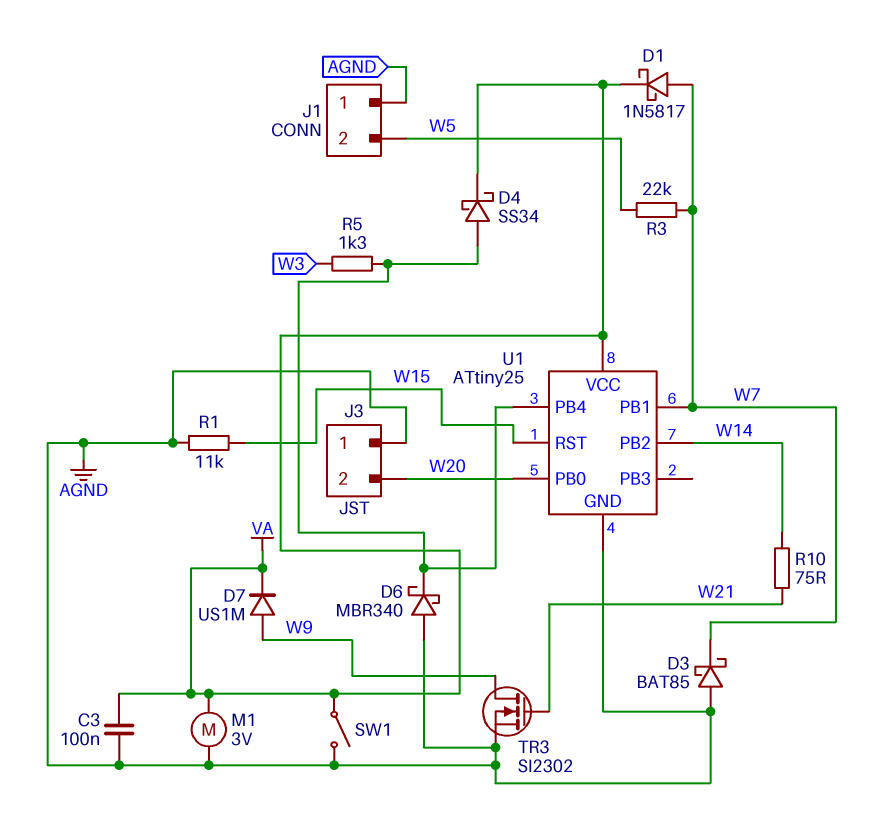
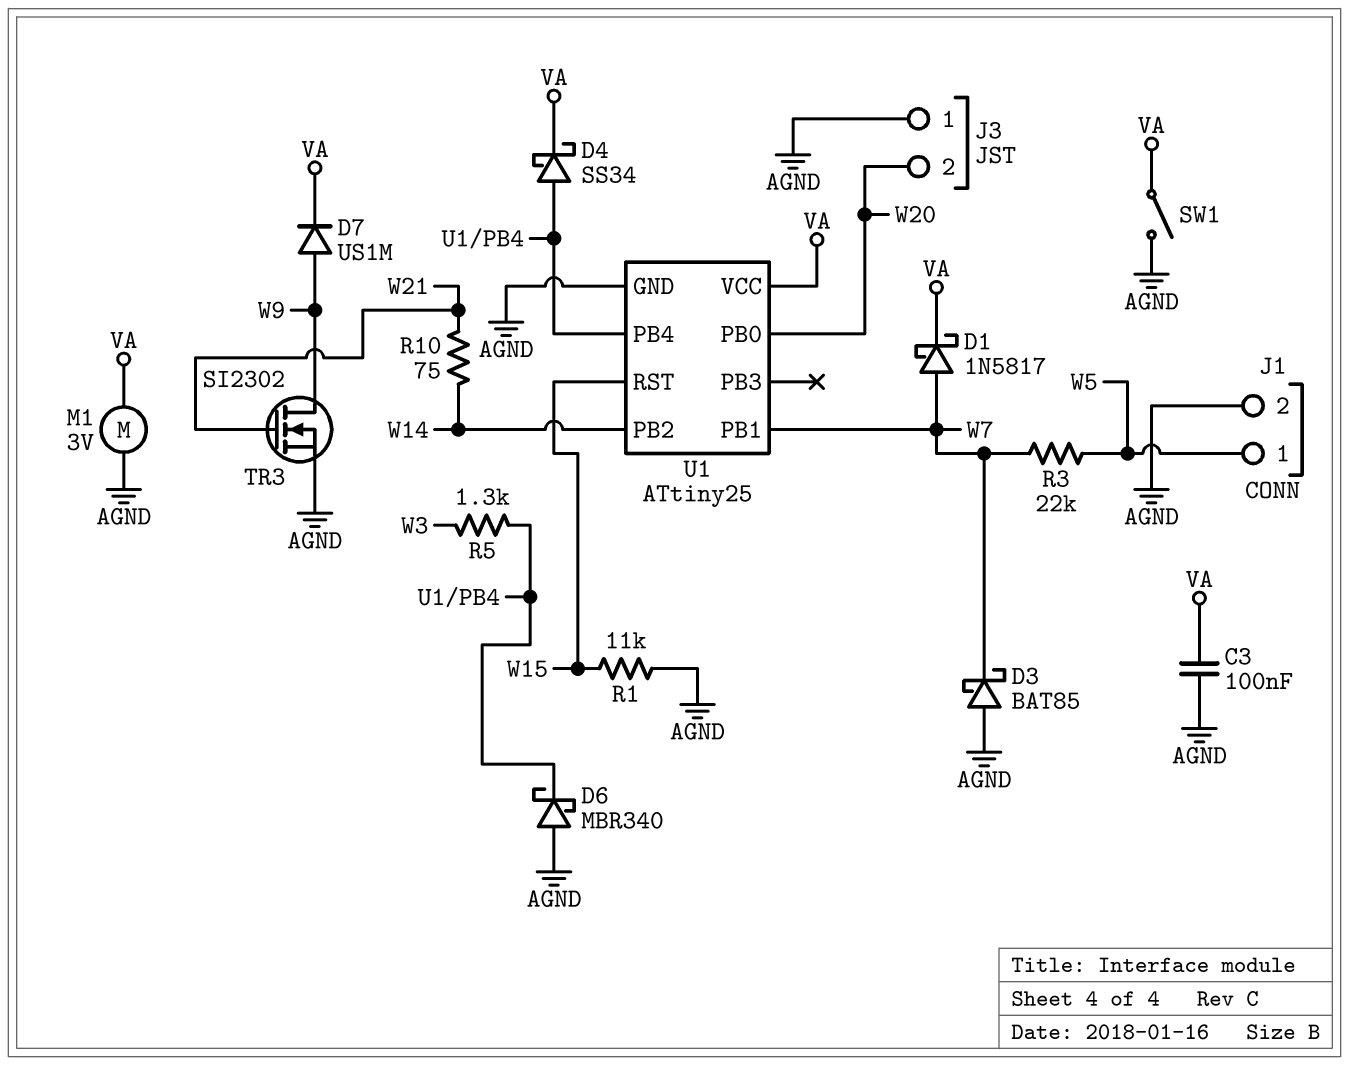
J1 pin 1: AGND -> W5
J1 pin 2: W5 -> AGND

